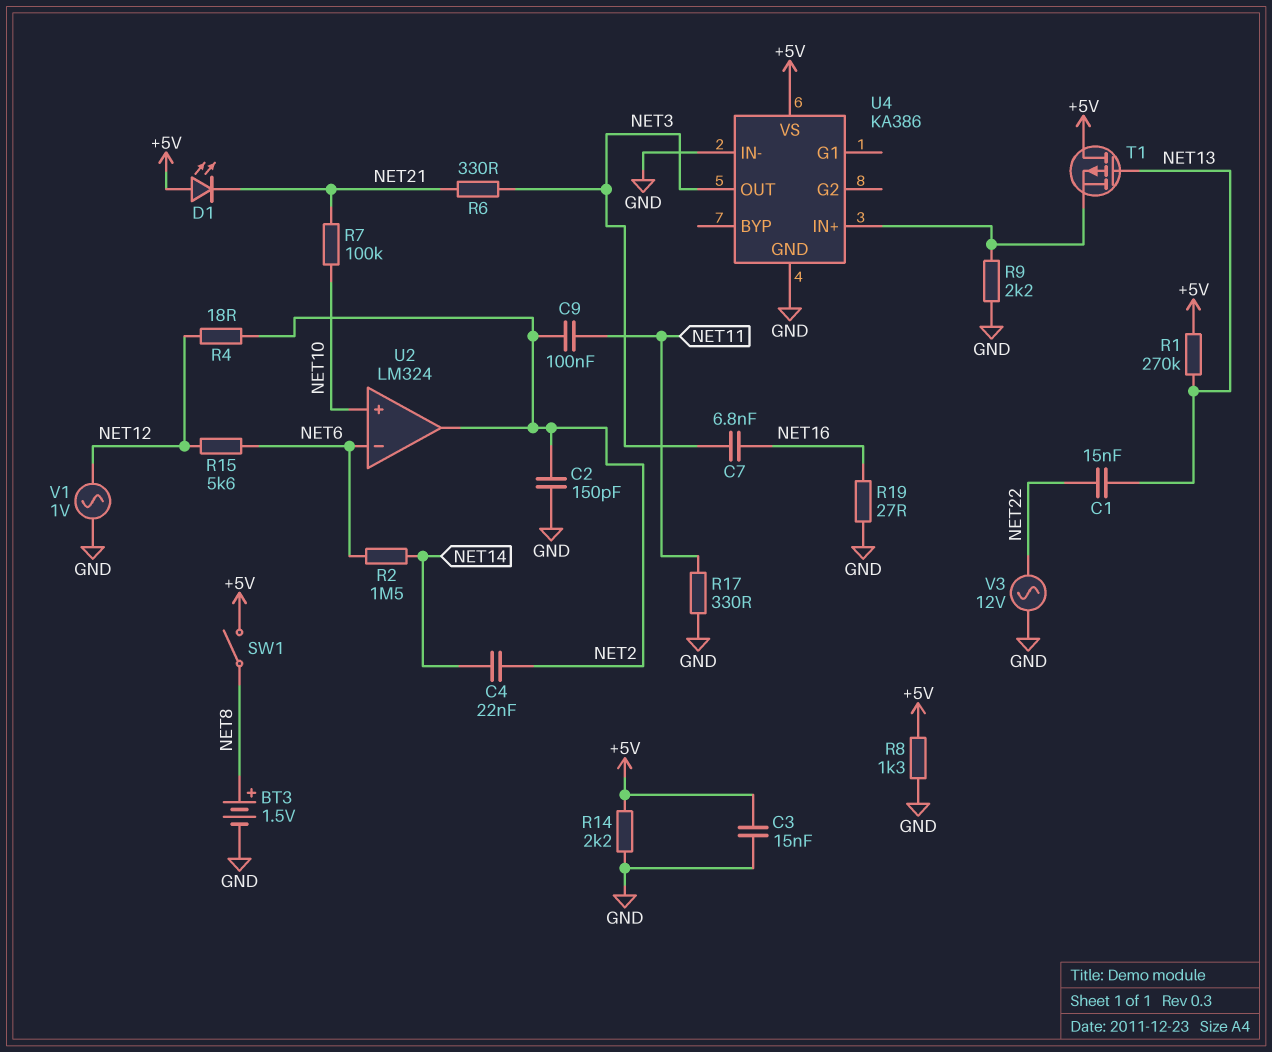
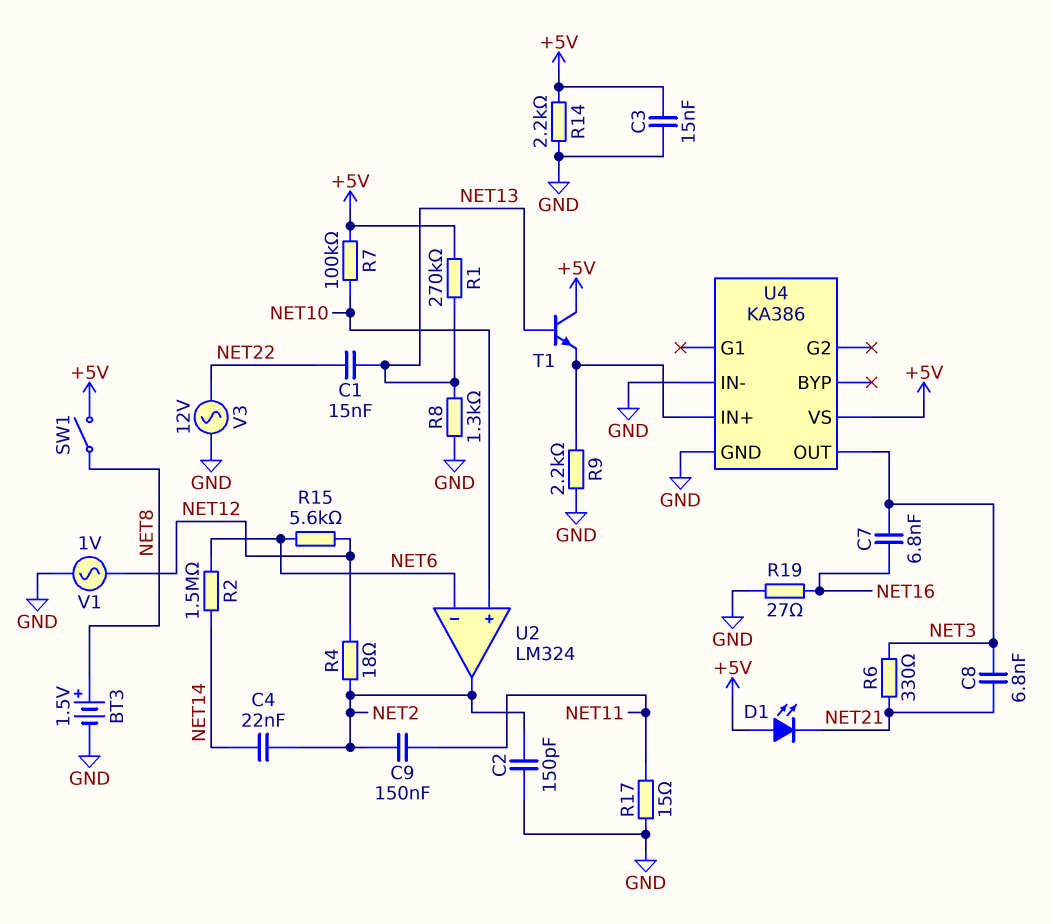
C8: none -> 6.8nF (NET3, NET21)
C9: 100nF (NET2, NET11) -> 150nF (NET2, NET11)
R7: 100k (NET10, NET21) -> 100k (+5V, NET10)
R8: 1.3k (+5V, GND) -> 1.3k (GND, NET13)
R17: 330 (GND, NET11) -> 15 (GND, NET11)
T1: PMOS (G NET13, D +5V, S U4/IN+) -> NPN (B NET13, C +5V, E U4/IN+)

